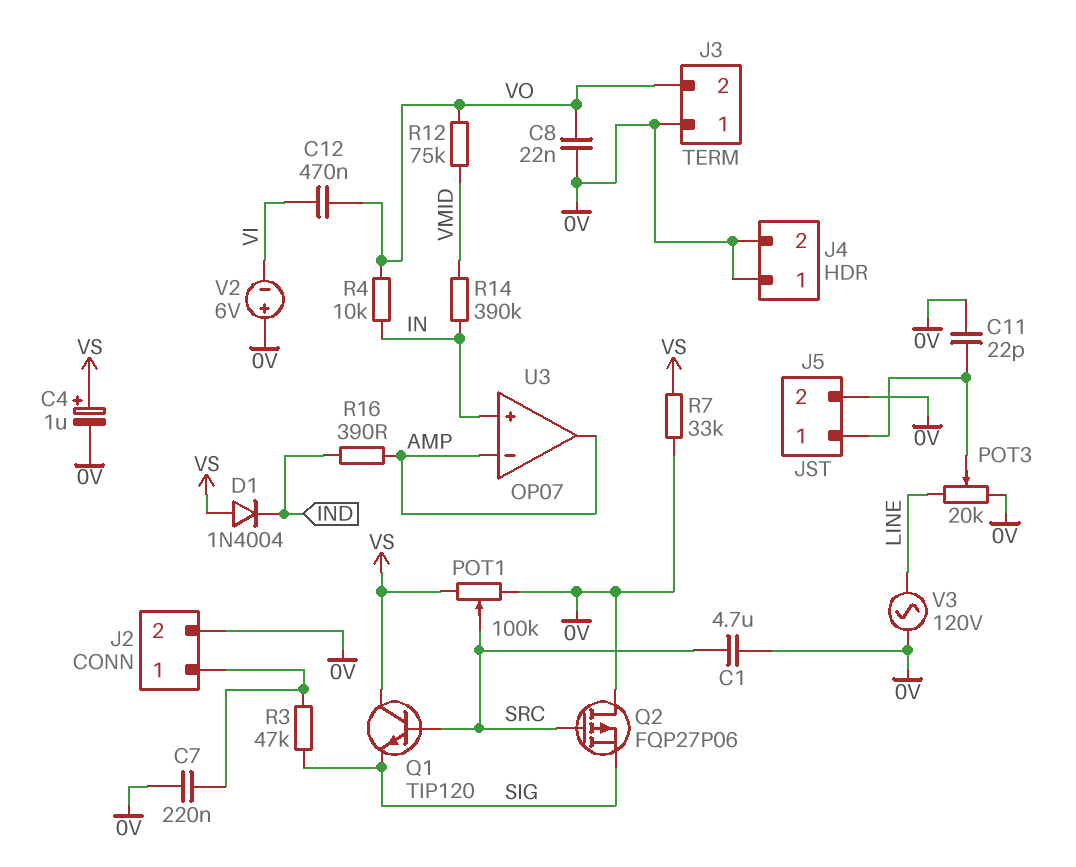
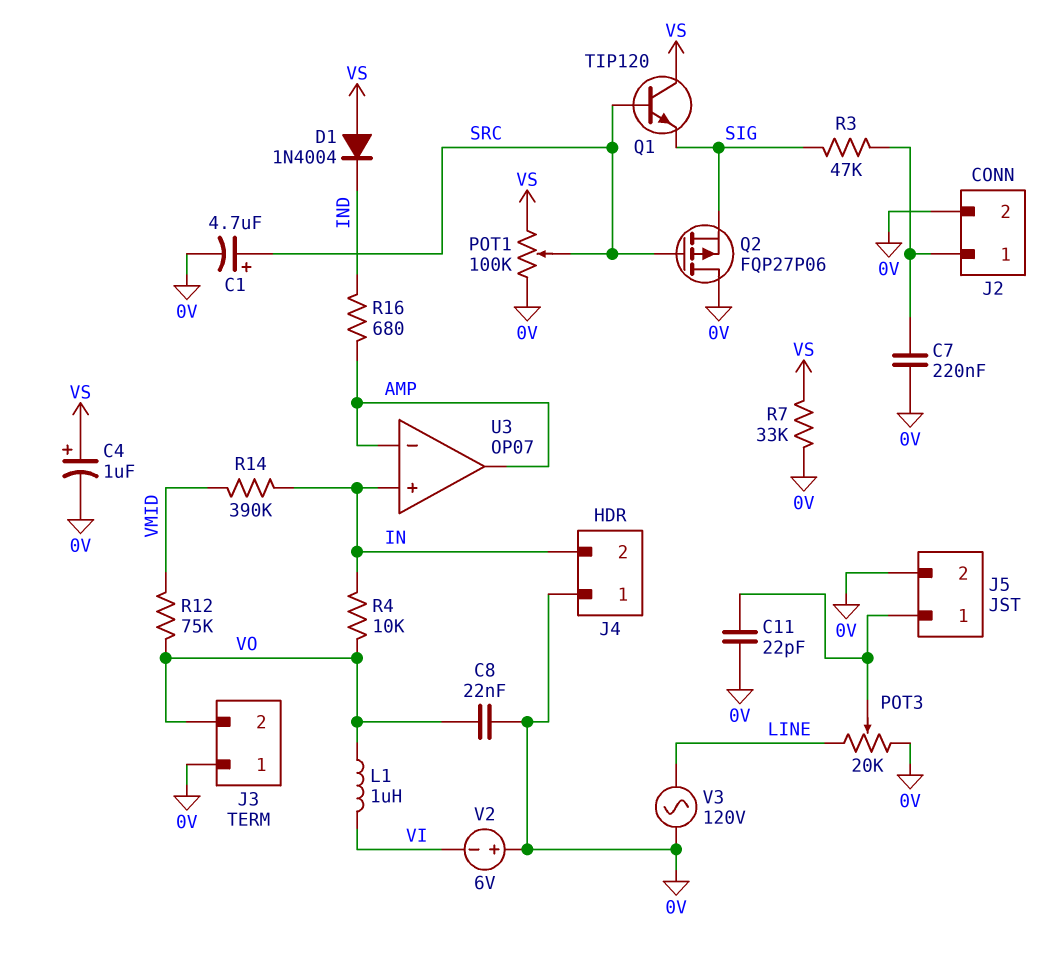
C1: 4.7uF (0V, SRC) -> 4.7uF (plus SRC, minus 0V)
C12: 470nF (VI, VO) -> none
J4 pin 2: 0V -> IN
L1: none -> 1uH (VI, VO)
R16: 390 (AMP, IND) -> 680 (AMP, IND)

